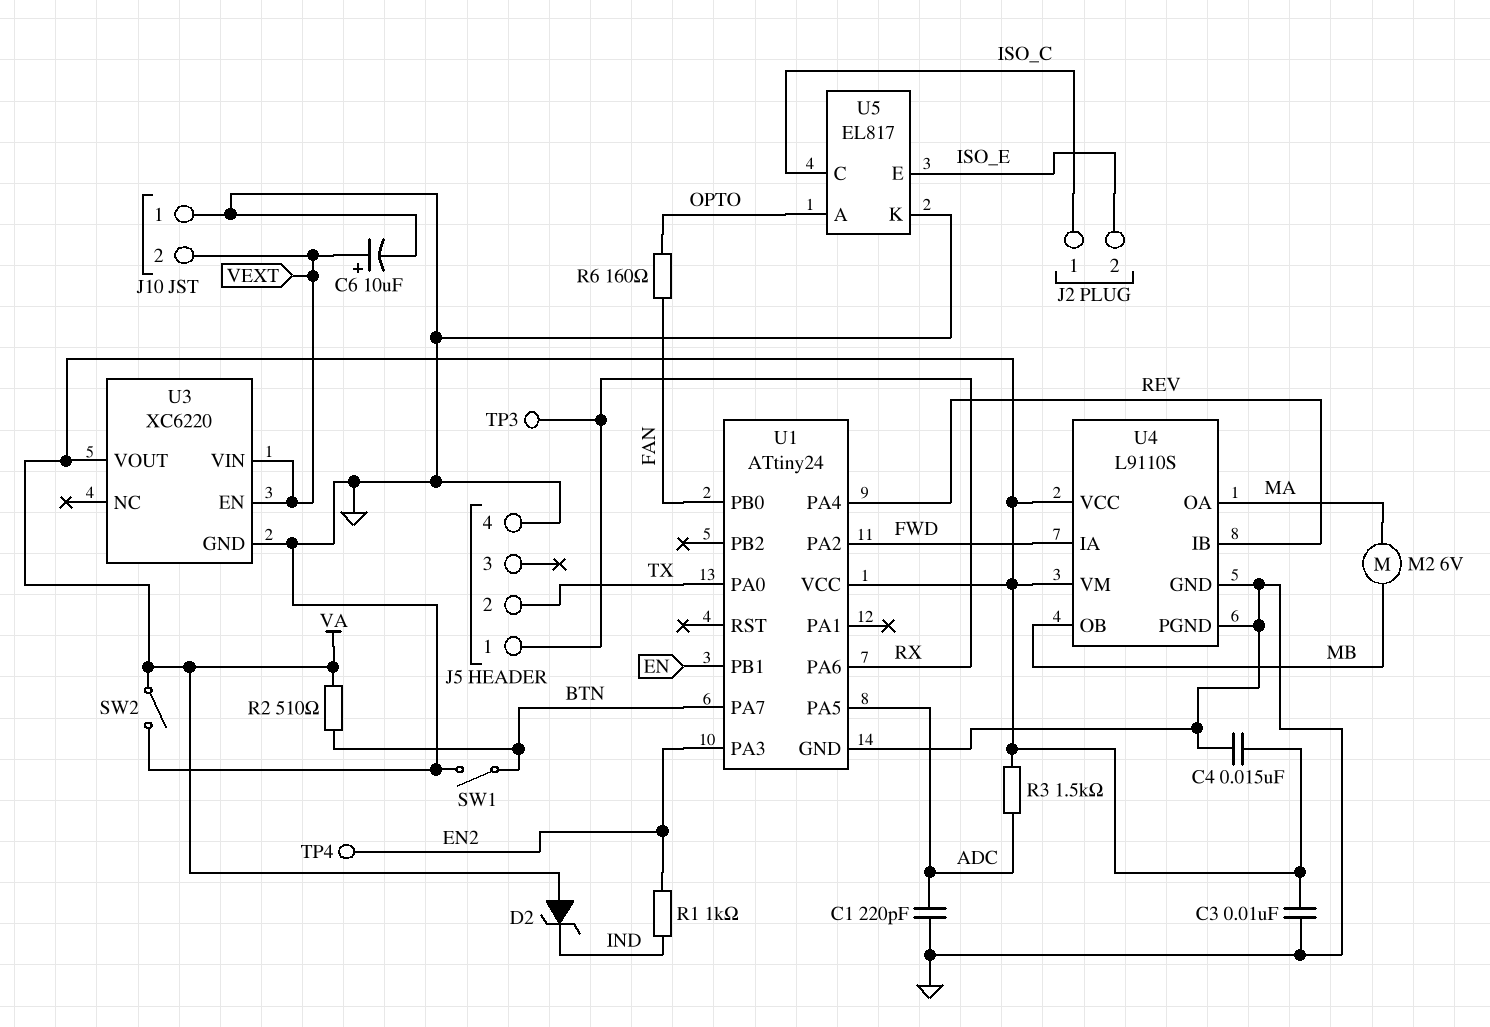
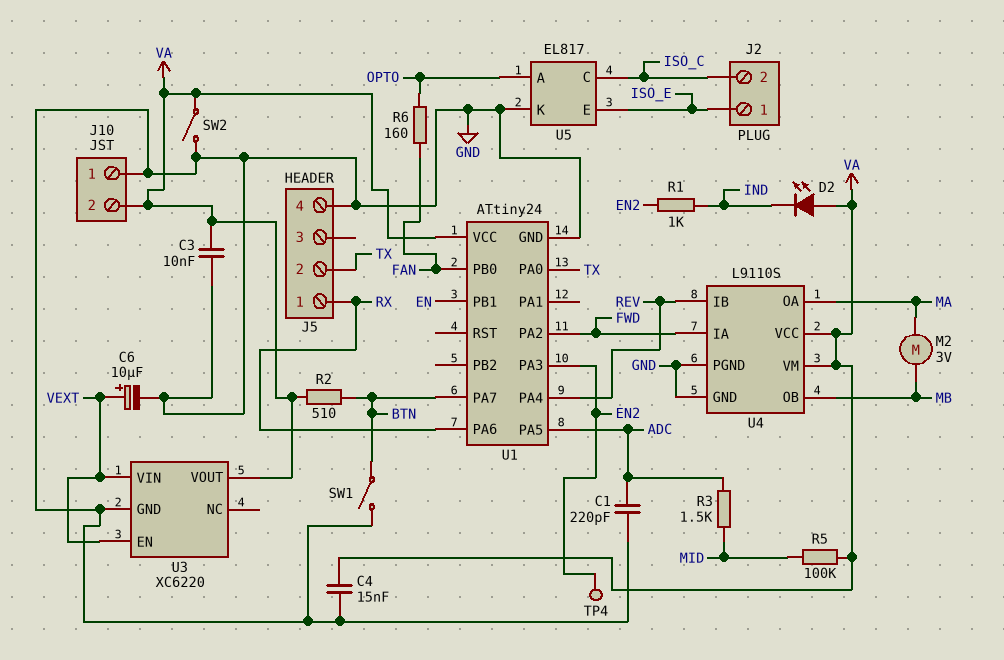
D2: zener (A VA, K IND) -> LED (A VA, K IND)
J2 pin 1: ISO_C -> ISO_E
J2 pin 2: ISO_E -> ISO_C
J10 pin 2: VEXT -> VA
M2: motor 6V (MA, MB) -> motor 3V (MA, MB)
R3: 1.5k (ADC, VA) -> 1.5k (ADC, MID)
R5: none -> 100k (MID, VA)
TP3: test point (RX) -> none

